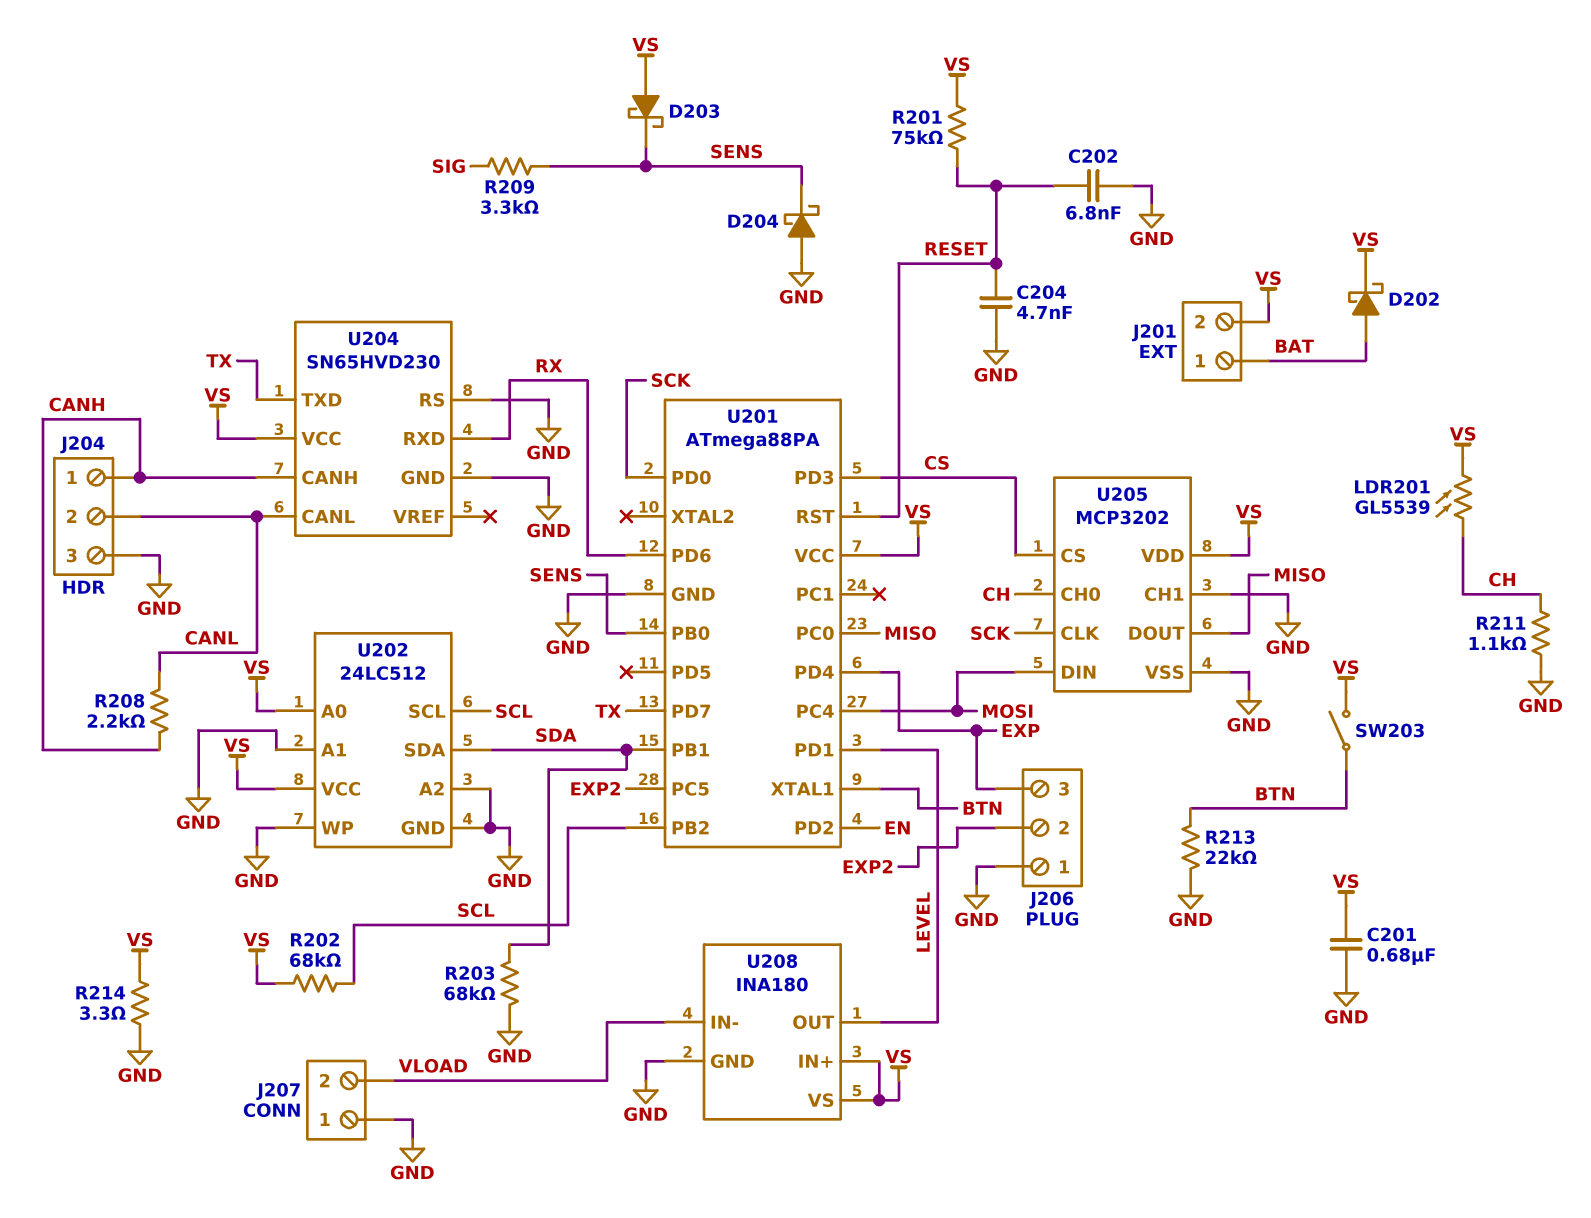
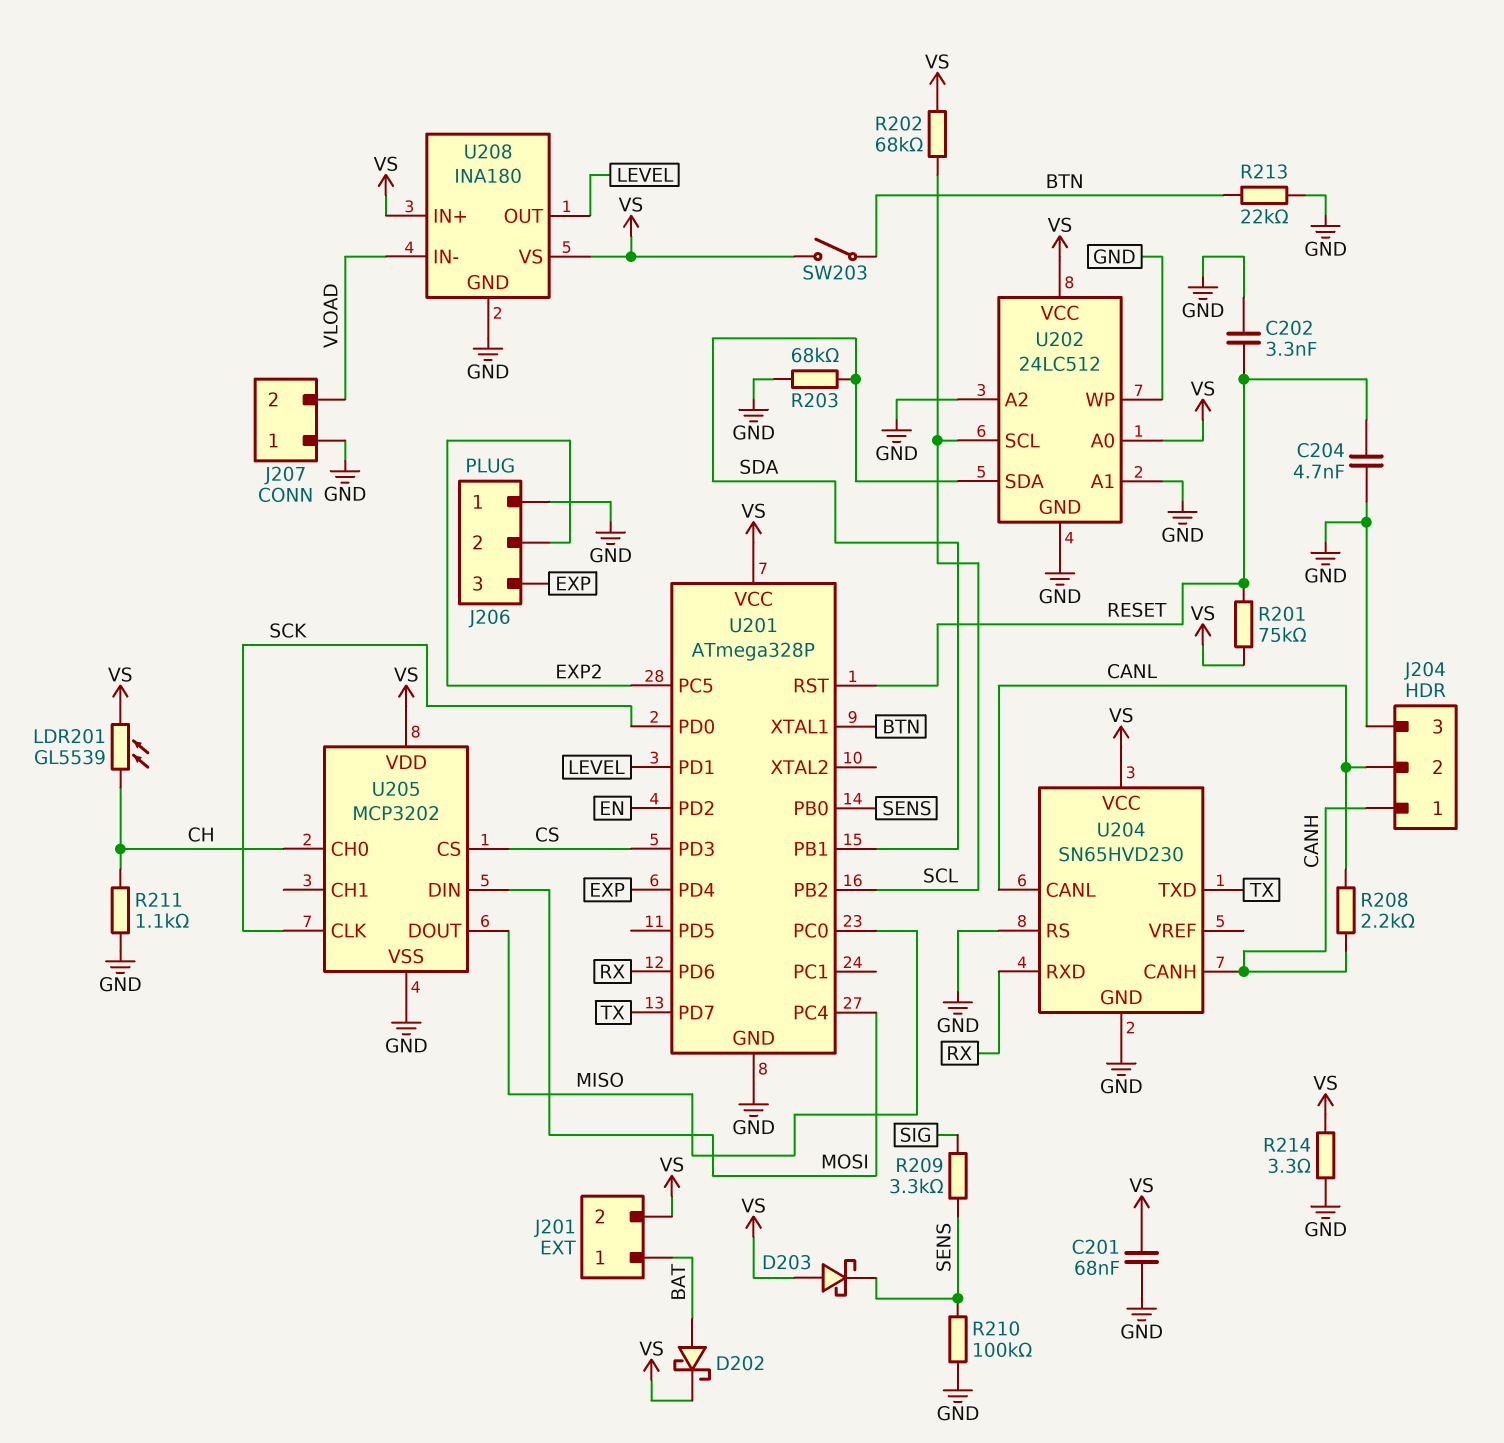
C201: 680nF (GND, VS) -> 68nF (GND, VS)
C202: 6.8nF (GND, RESET) -> 3.3nF (GND, RESET)
D204: schottky (A GND, K SENS) -> none
R210: none -> 100k (GND, SENS)
U201: ATmega88PA -> ATmega328P
U205 pin CH1: GND -> none

